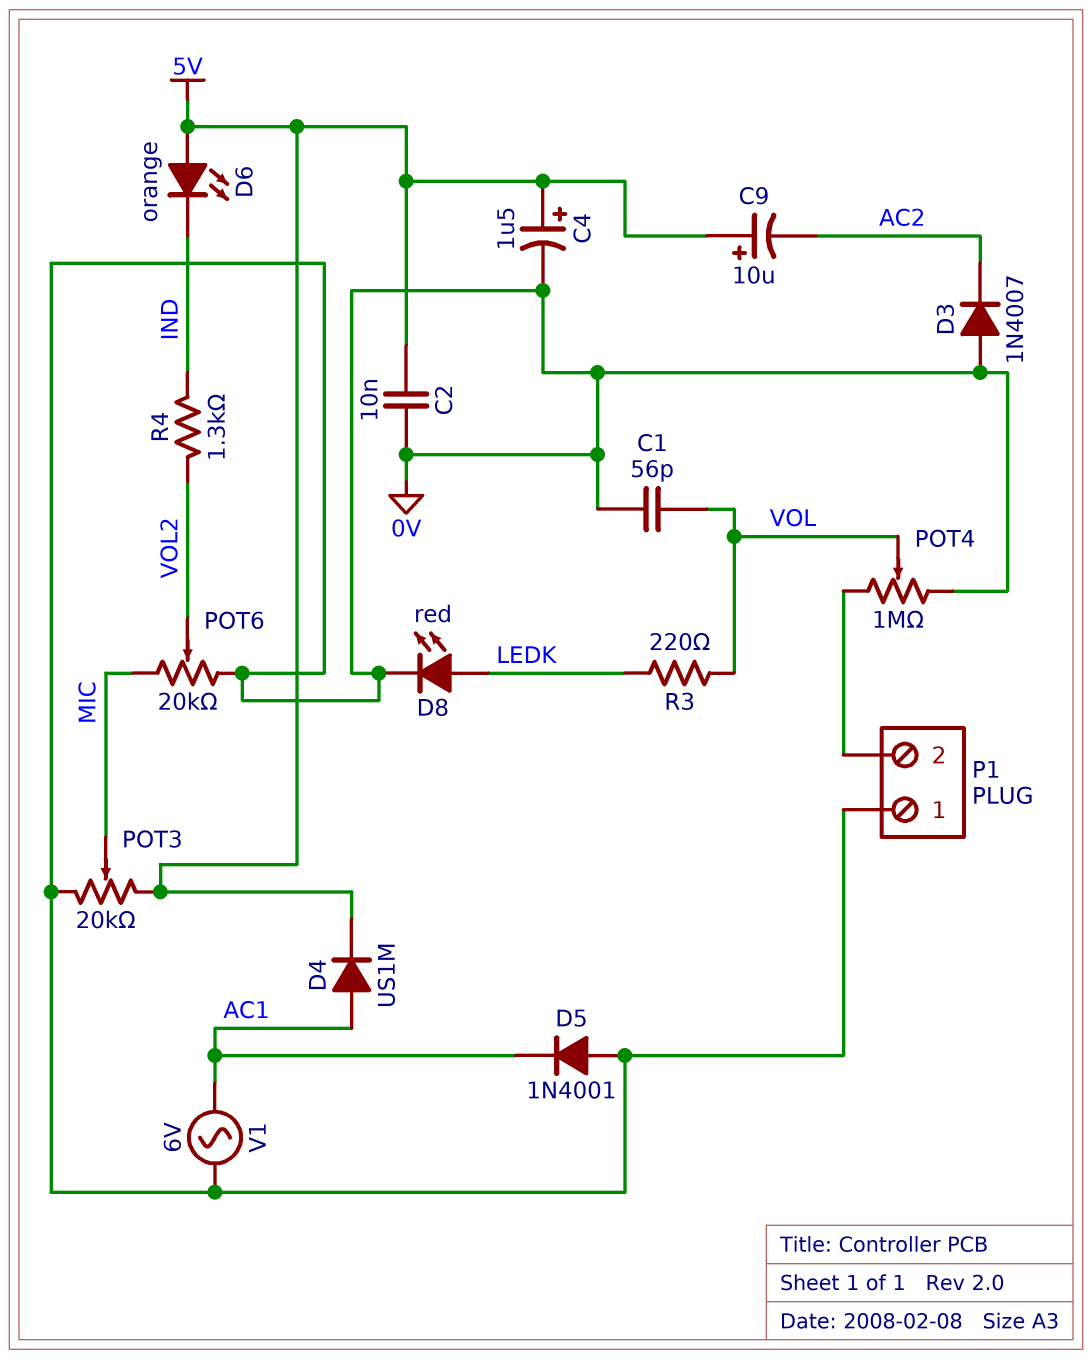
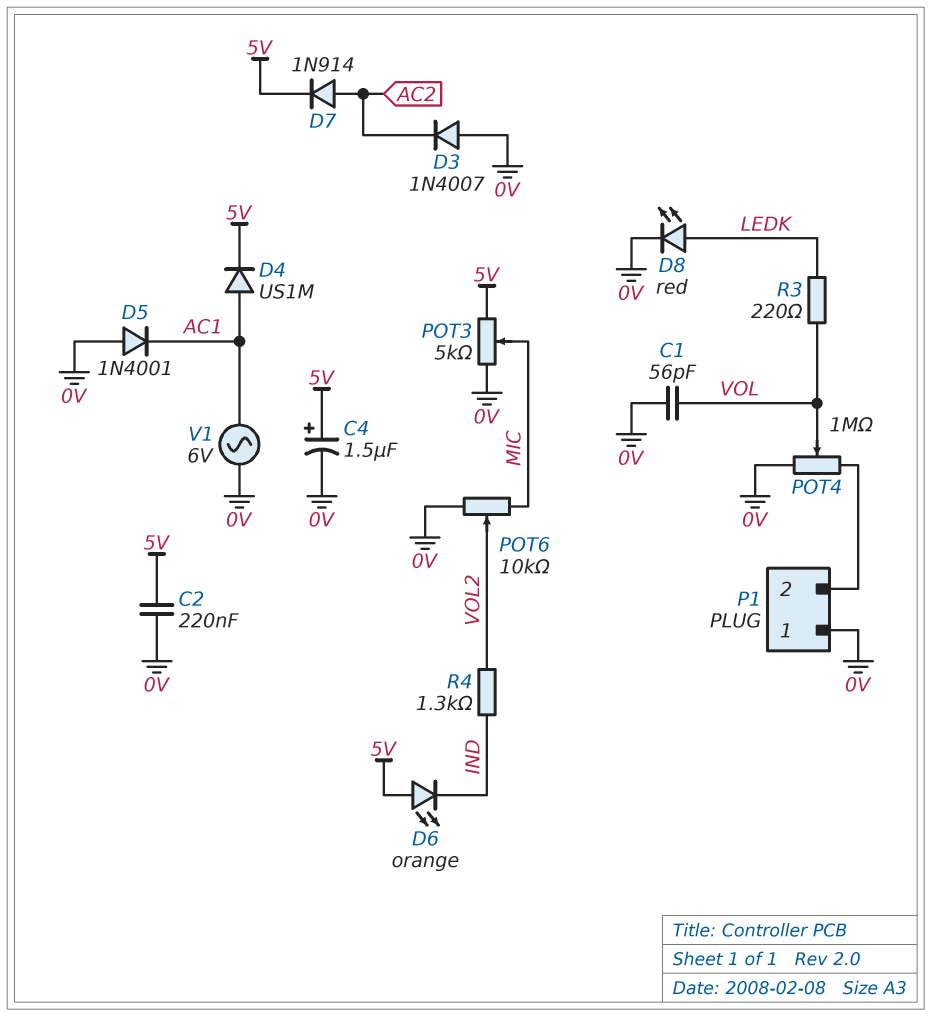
C2: 10nF (0V, 5V) -> 220nF (0V, 5V)
C9: 10uF (plus 5V, minus AC2) -> none
D7: none -> diode 1N914 (A AC2, K 5V)
POT3: 20k (0V, 5V, wiper MIC) -> 5k (0V, 5V, wiper MIC)
POT6: 20k (0V, MIC, wiper VOL2) -> 10k (0V, MIC, wiper VOL2)

